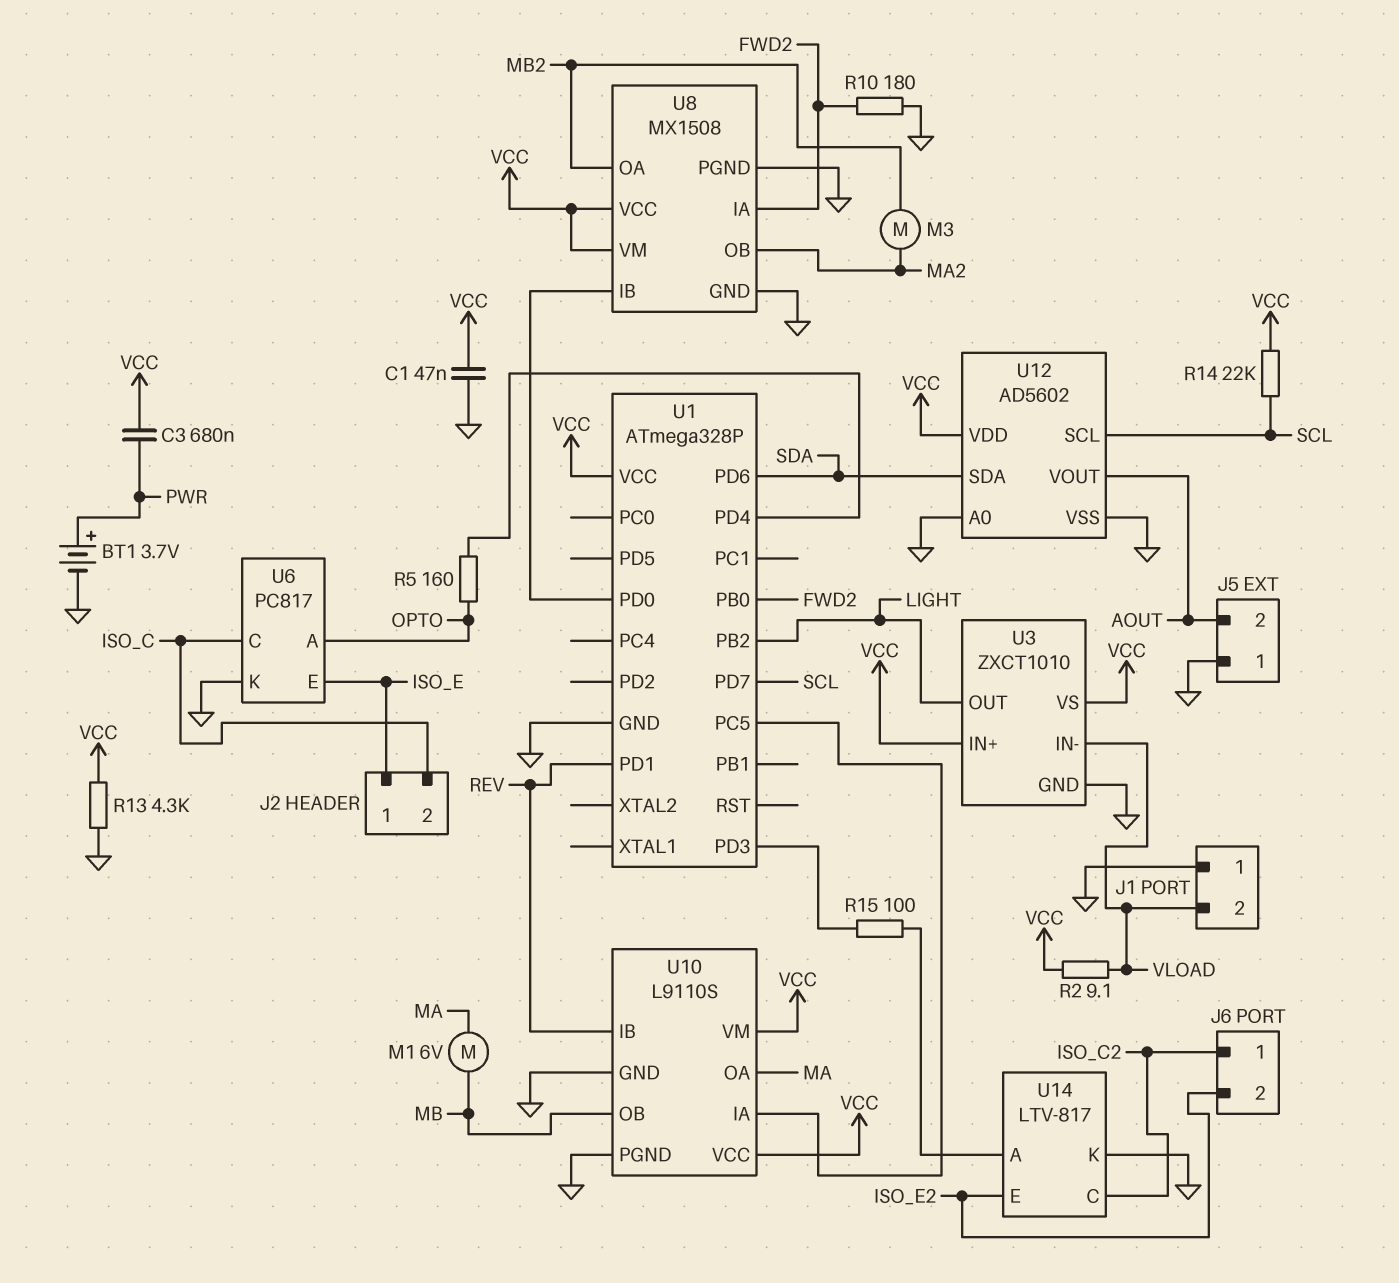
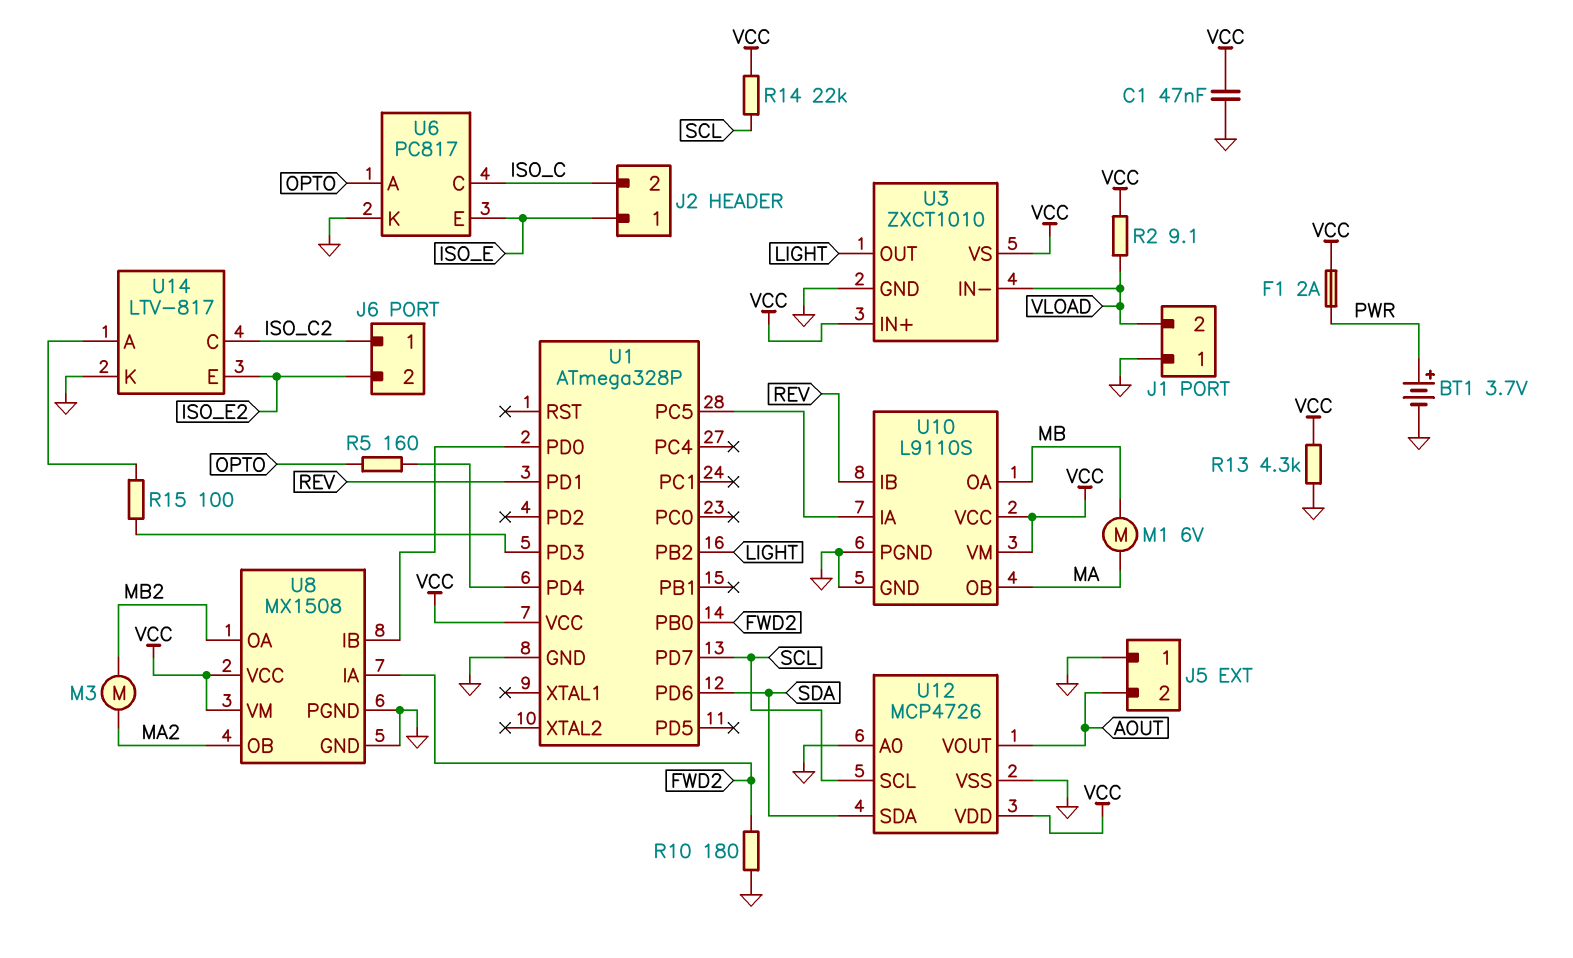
C3: 680nF (PWR, VCC) -> none
F1: none -> 2A (PWR, VCC)
U10 pin OA: MA -> MB
U10 pin OB: MB -> MA
U12: AD5602 -> MCP4726

